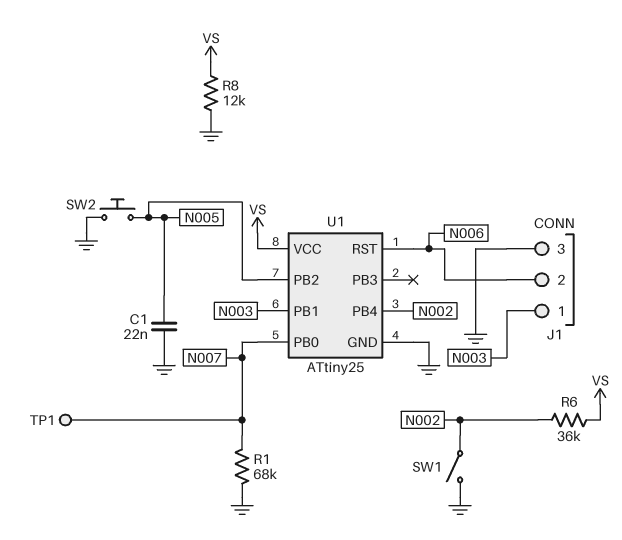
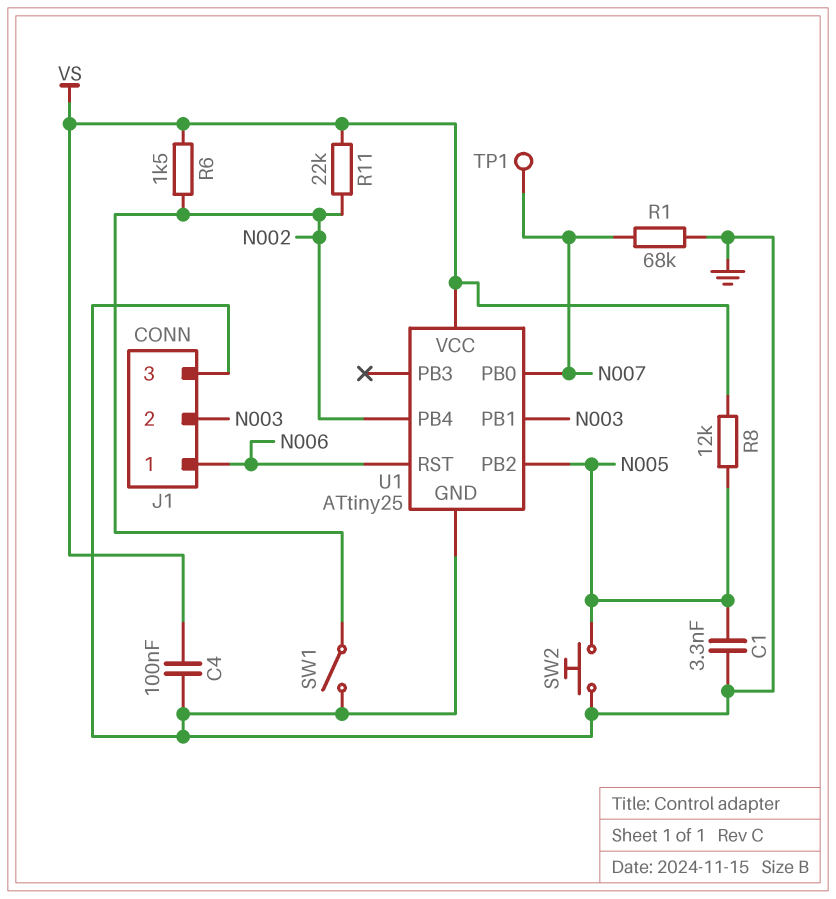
C1: 22nF (GND, N005) -> 3.3nF (GND, N005)
C4: none -> 100nF (GND, VS)
J1 pin 1: N003 -> N006
J1 pin 2: N006 -> N003
R6: 36k (N002, VS) -> 1.5k (N002, VS)
R8: 12k (GND, VS) -> 12k (N005, VS)
R11: none -> 22k (N002, VS)

